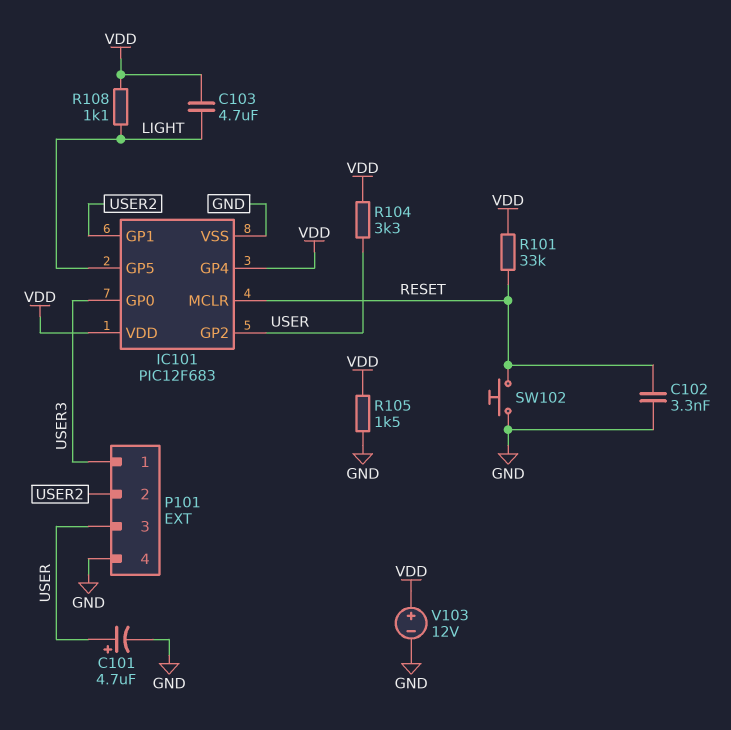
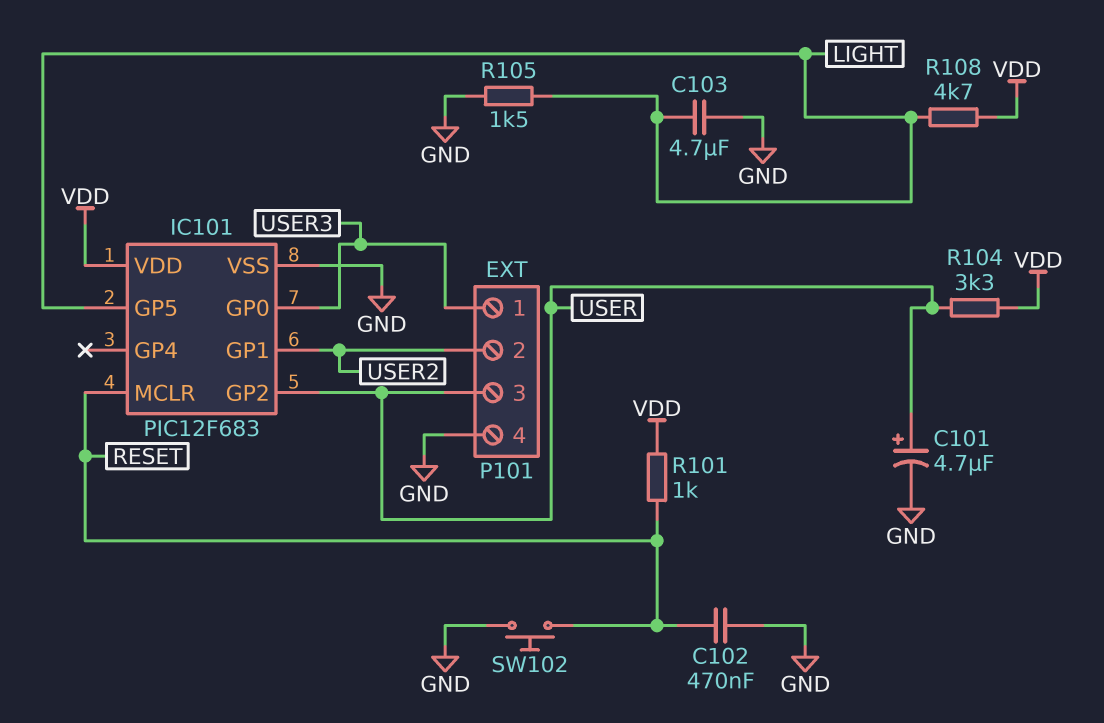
C102: 3.3nF (GND, RESET) -> 470nF (GND, RESET)
C103: 4.7uF (LIGHT, VDD) -> 4.7uF (GND, LIGHT)
IC101 pin GP4: VDD -> none
R101: 33k (RESET, VDD) -> 1k (RESET, VDD)
R105: 1.5k (GND, VDD) -> 1.5k (GND, LIGHT)
R108: 1.1k (LIGHT, VDD) -> 4.7k (LIGHT, VDD)
V103: 12V (plus VDD, minus GND) -> none

